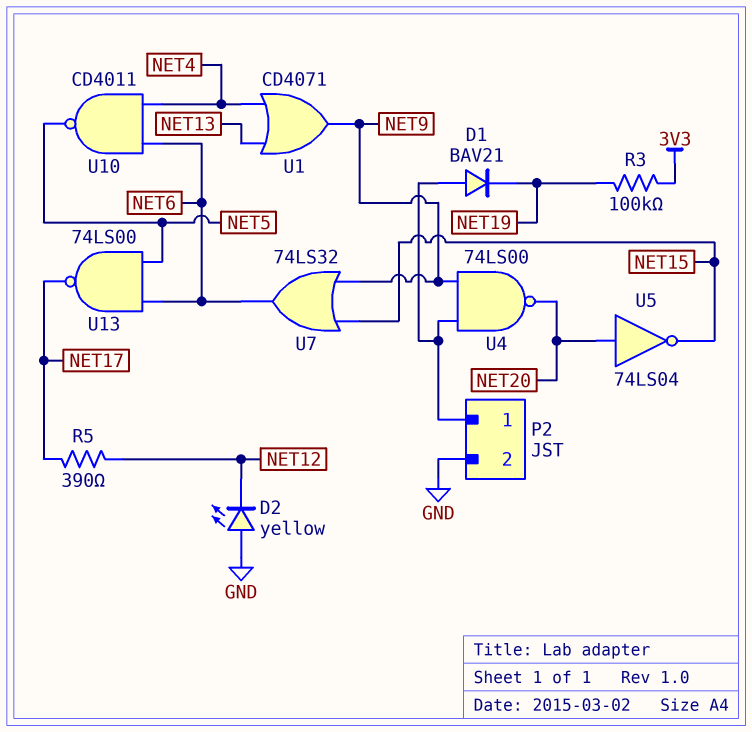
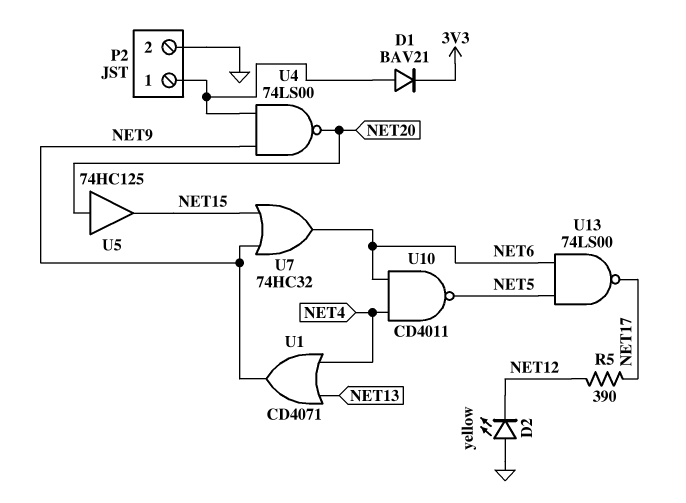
D1: diode BAV21 (A P2/1, K NET19) -> diode BAV21 (A P2/1, K 3V3)
R3: 100k (3V3, NET19) -> none
U5: NOT 74LS04 (in NET20, out NET15) -> buffer 74HC125 (in NET20, out NET15)
U7: OR 74LS32 (in NET9, in NET15, out NET6) -> OR 74HC32 (in NET9, in NET15, out NET6)

